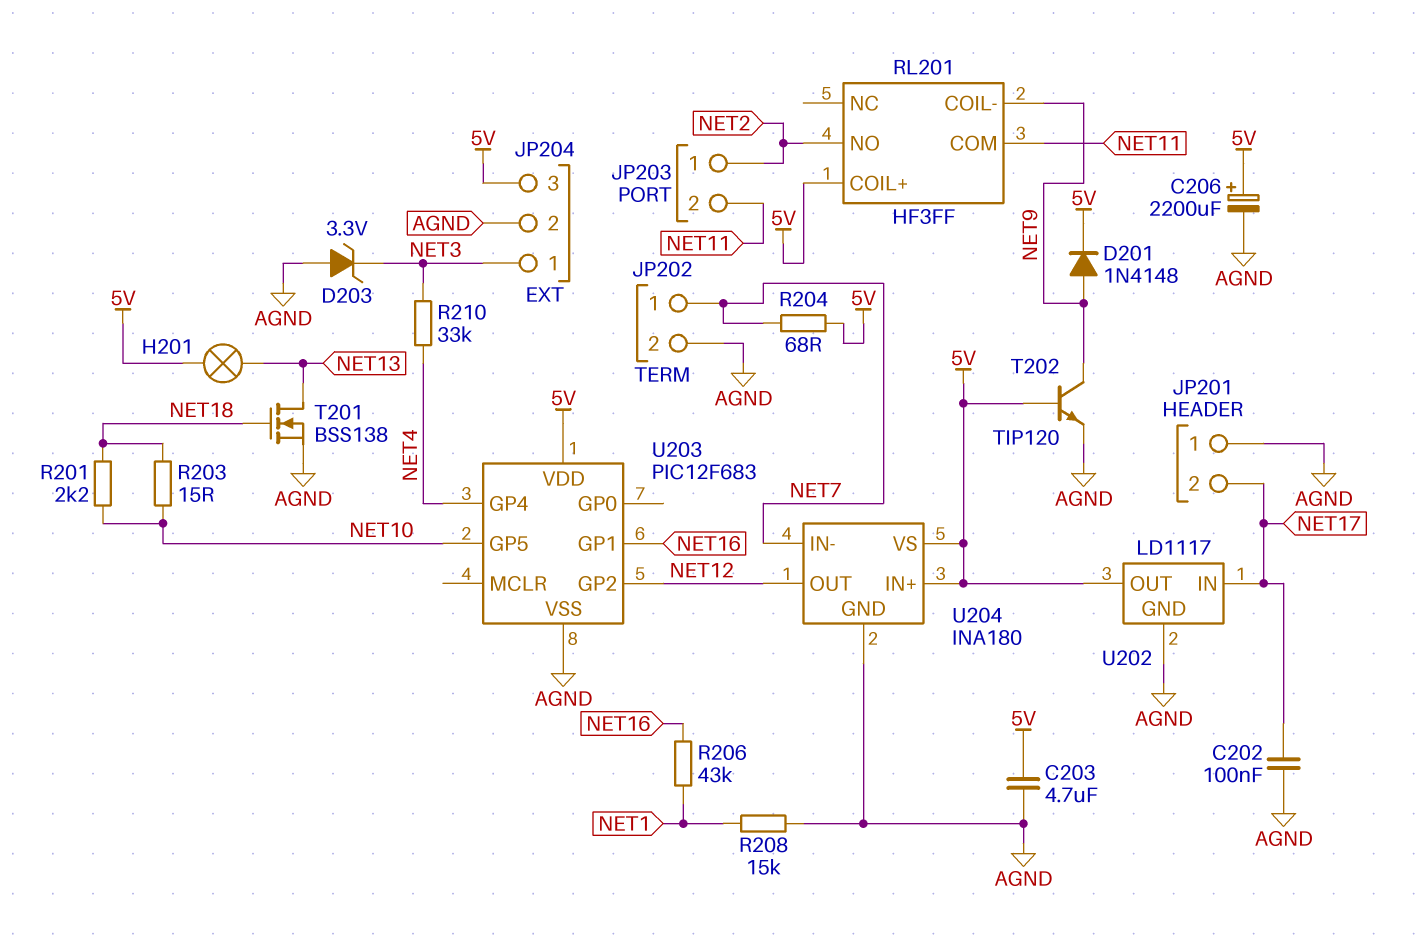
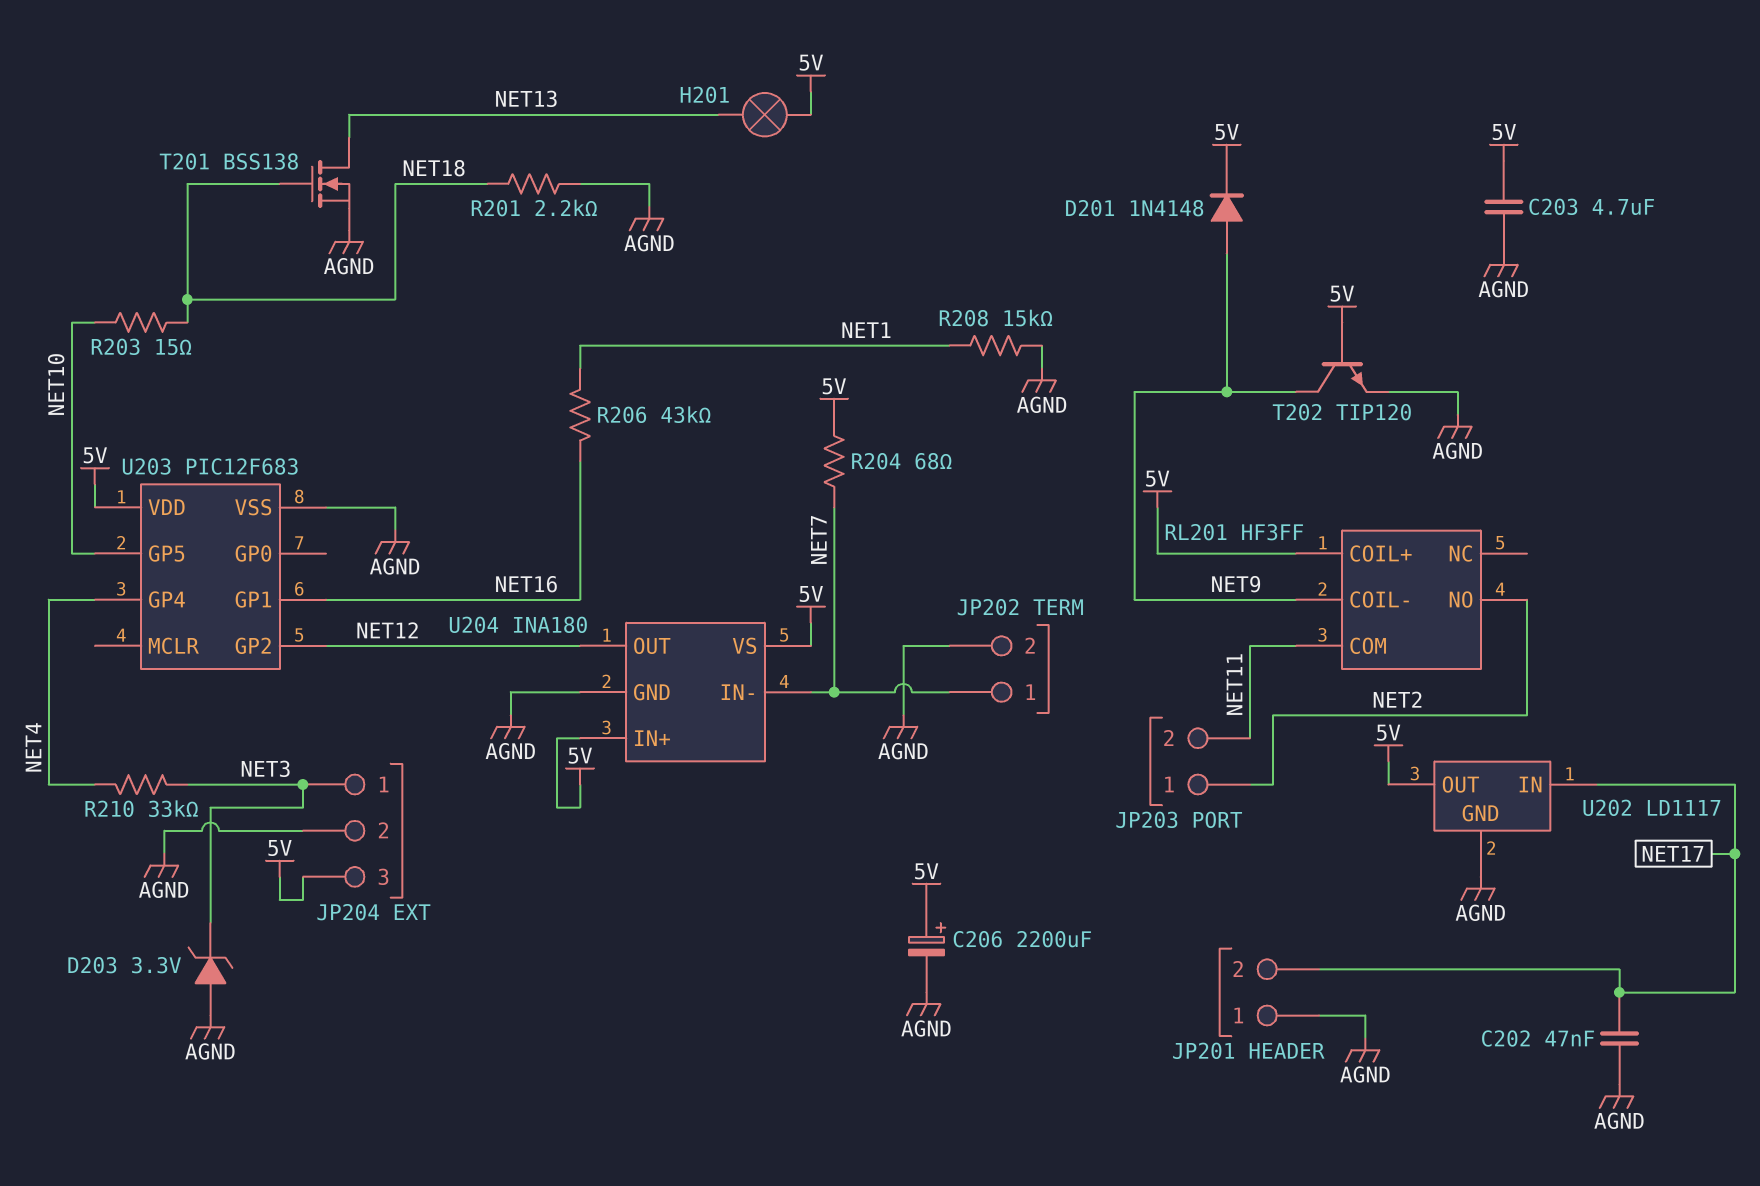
C202: 100nF (AGND, NET17) -> 47nF (AGND, NET17)
R201: 2.2k (NET10, NET18) -> 2.2k (AGND, NET18)

